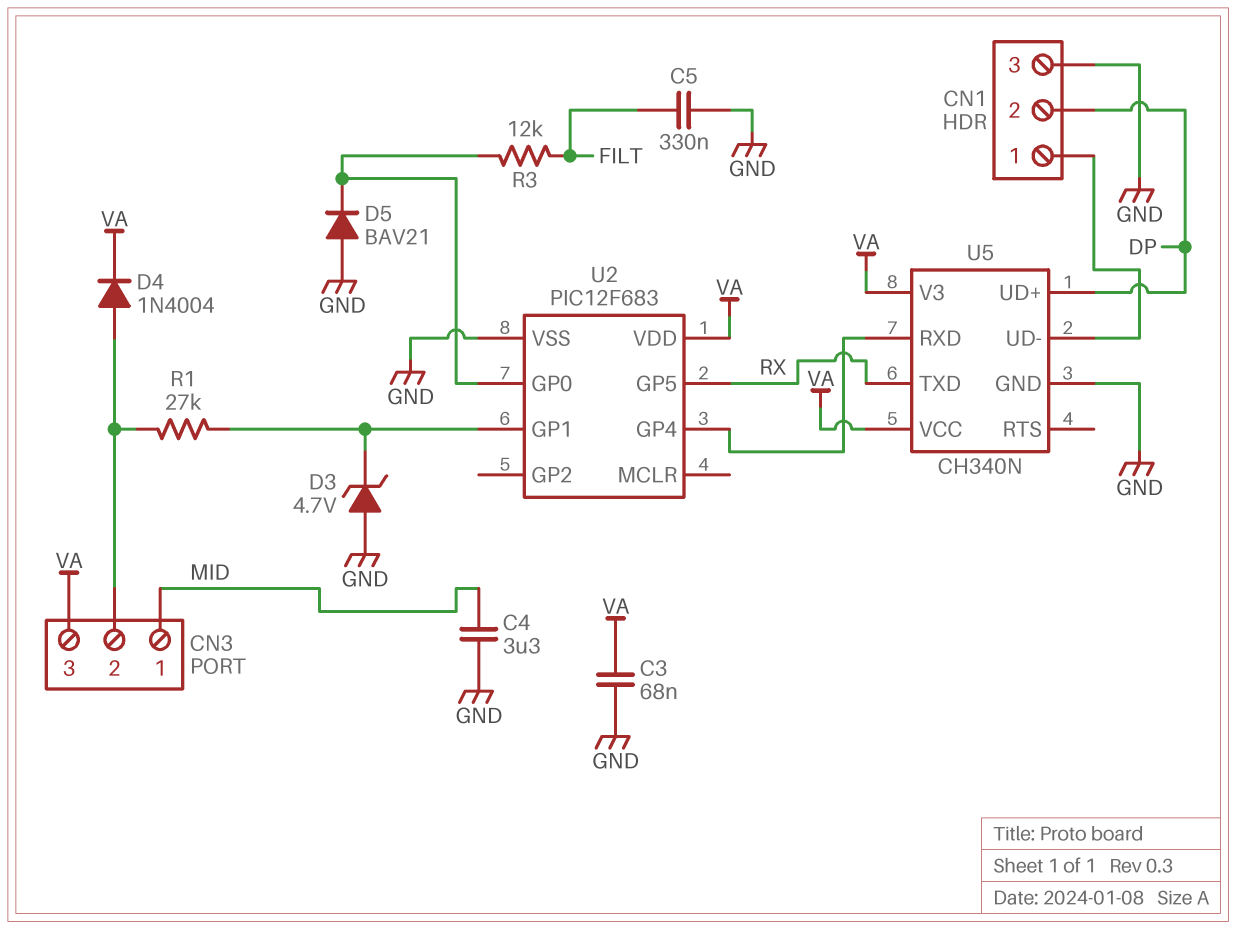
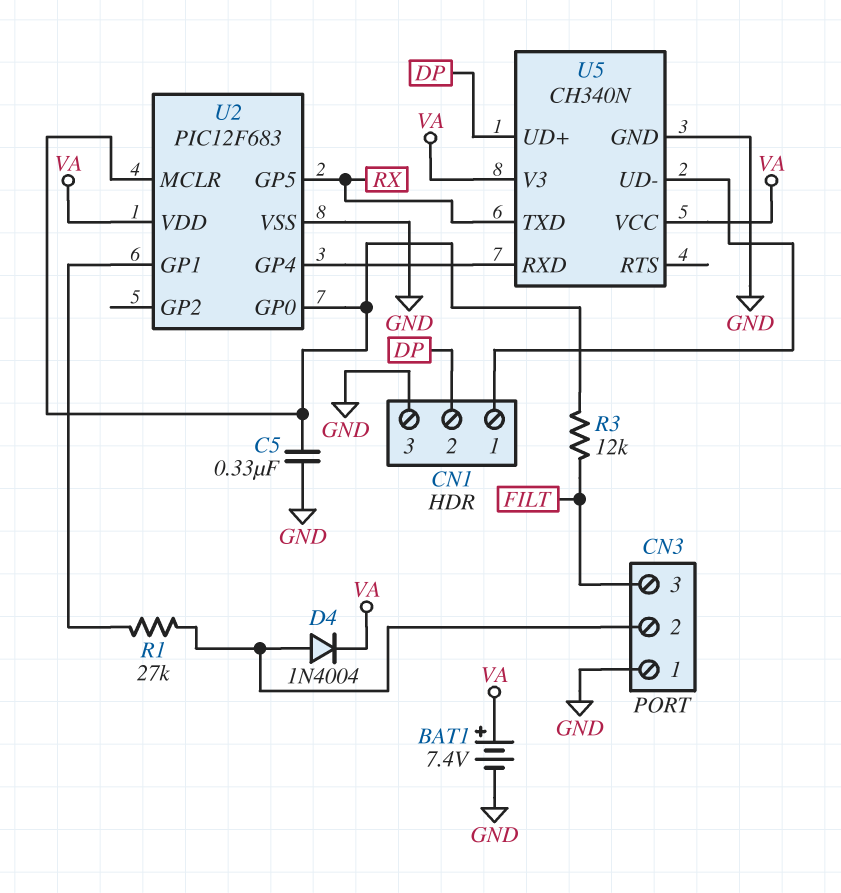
BAT1: none -> 7.4V (plus VA, minus GND)
C3: 68nF (GND, VA) -> none
C4: 3.3uF (GND, MID) -> none
C5: 330nF (FILT, GND) -> 330nF (GND, U2/GP0)
CN3 pin 1: MID -> GND
CN3 pin 3: VA -> FILT
D3: zener 4.7V (A GND, K U2/GP1) -> none
D5: diode BAV21 (A GND, K U2/GP0) -> none
U2 pin MCLR: none -> U2/GP0

